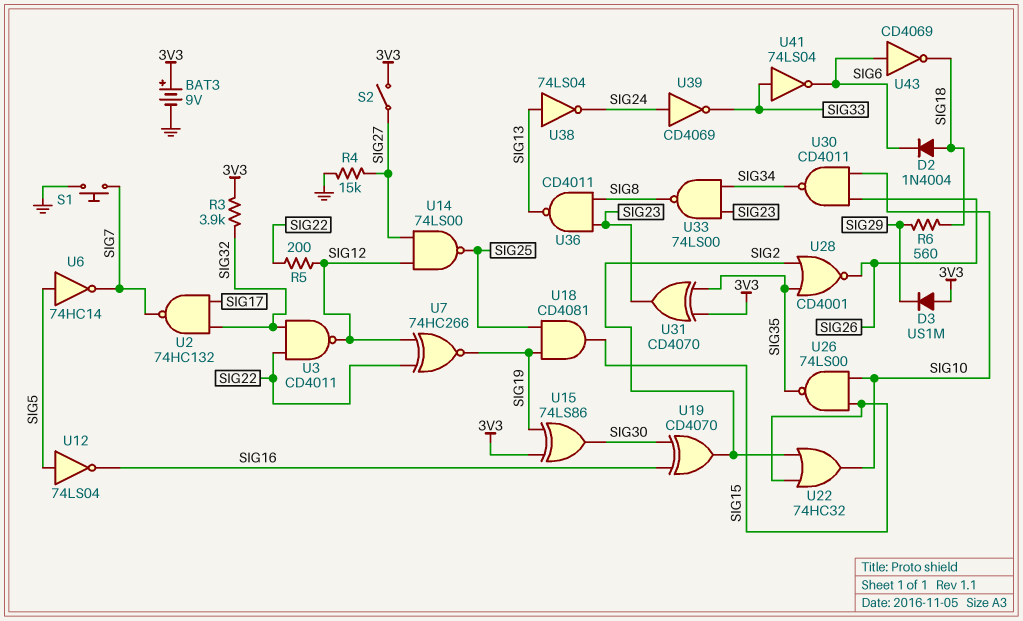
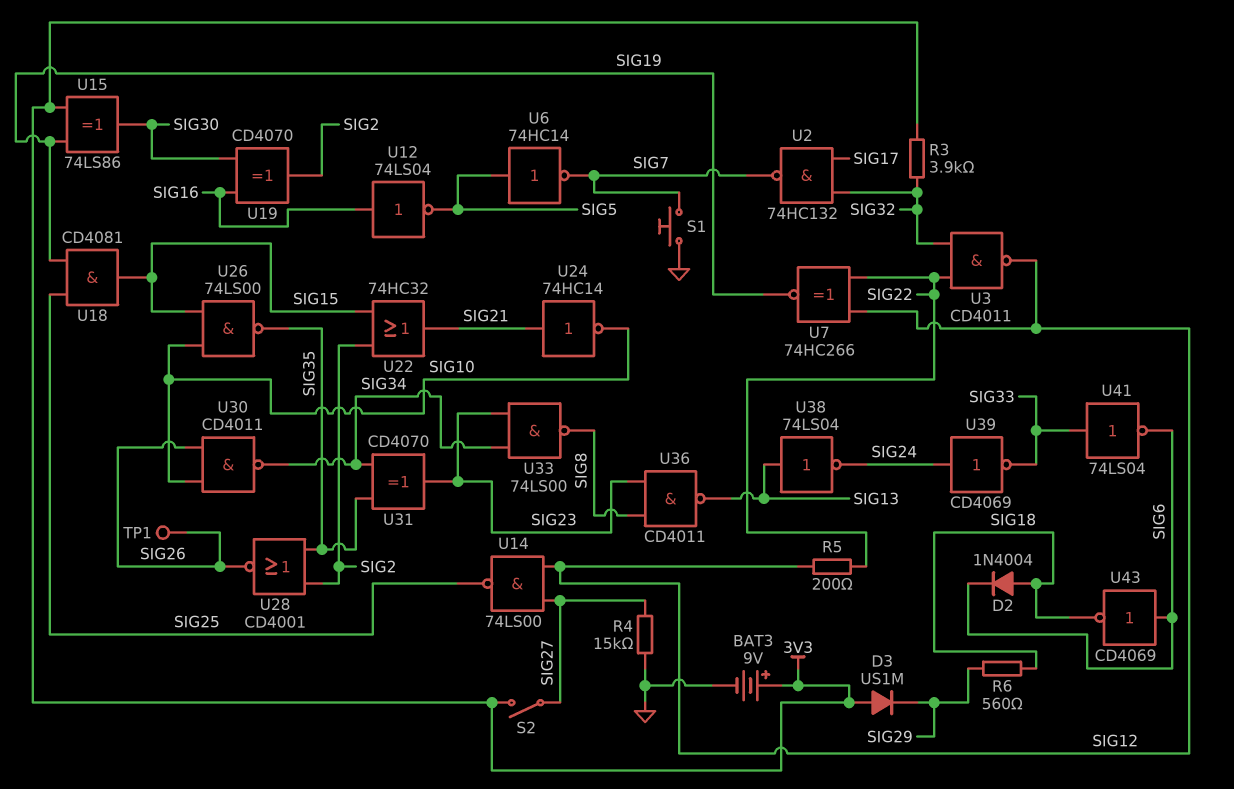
TP1: none -> test point (SIG26)
U12: NOT 74LS04 (in SIG5, out SIG16) -> NOT 74LS04 (in SIG16, out SIG5)
U22: OR 74HC32 (in SIG2, in SIG15, out SIG10) -> OR 74HC32 (in SIG2, in SIG15, out SIG21)
U24: none -> NOT 74HC14 (in SIG21, out SIG10)
U31: XOR CD4070 (in 3V3, in SIG35, out SIG23) -> XOR CD4070 (in SIG34, in SIG35, out SIG23)

